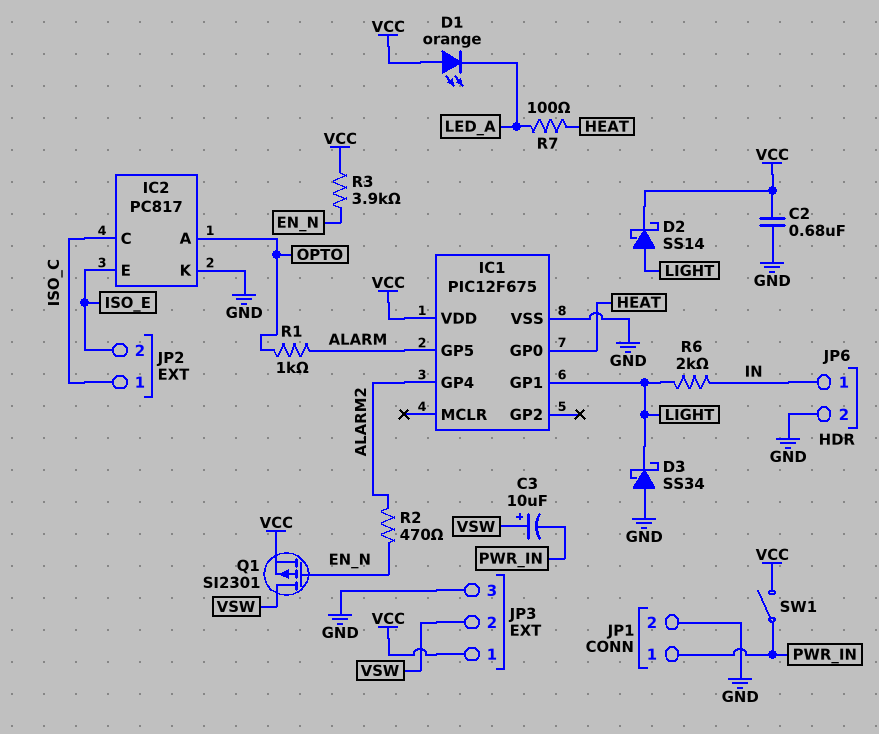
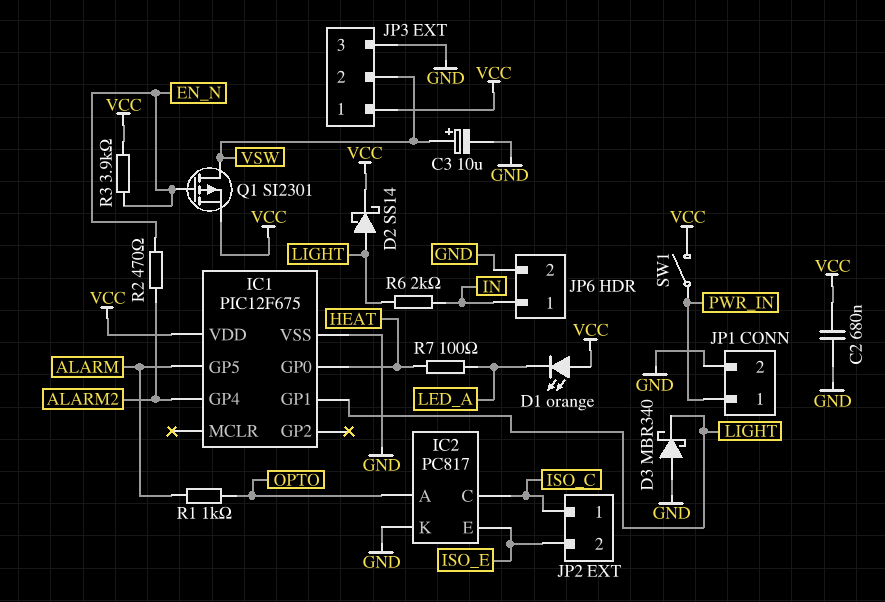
C3: 10uF (plus VSW, minus PWR_IN) -> 10uF (plus VSW, minus GND)
D3: schottky SS34 (A GND, K LIGHT) -> schottky MBR340 (A GND, K LIGHT)

